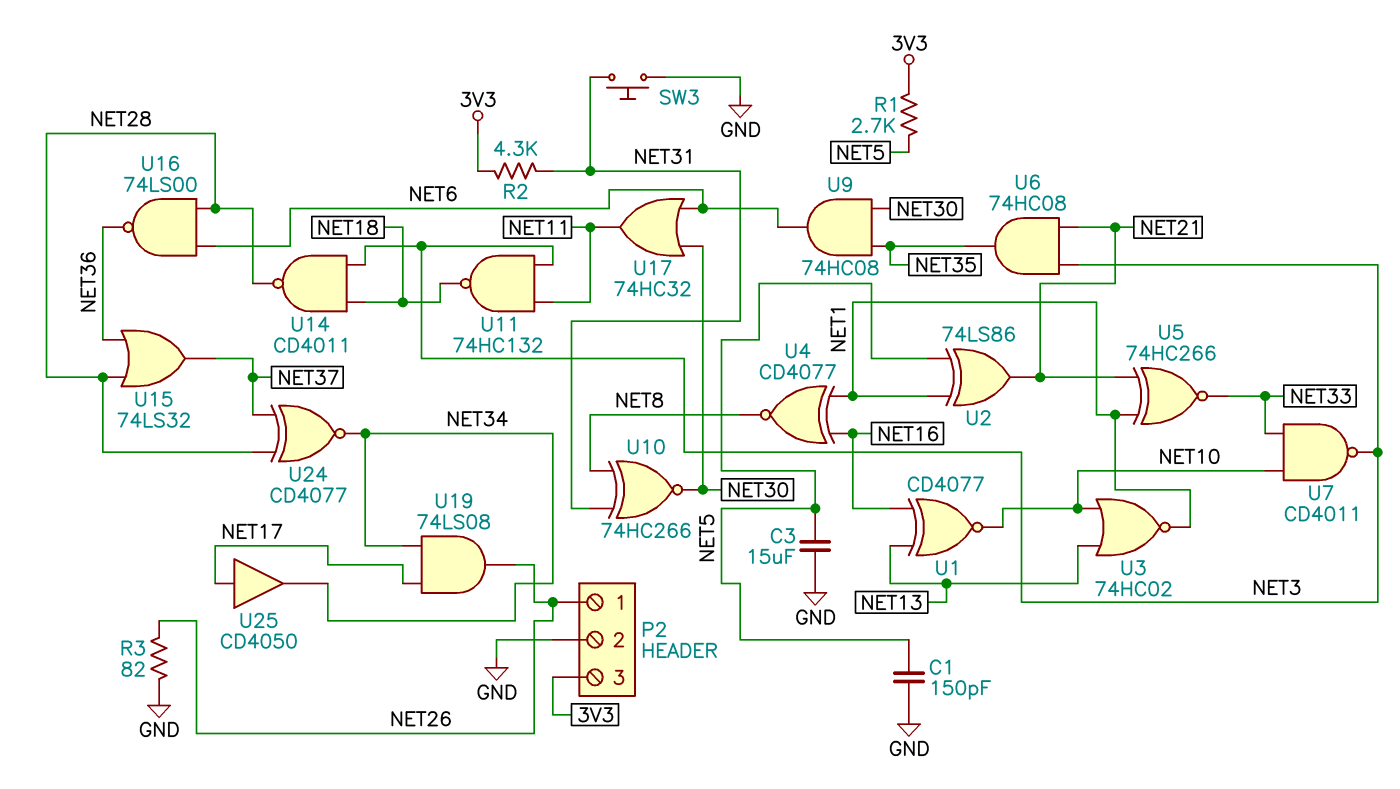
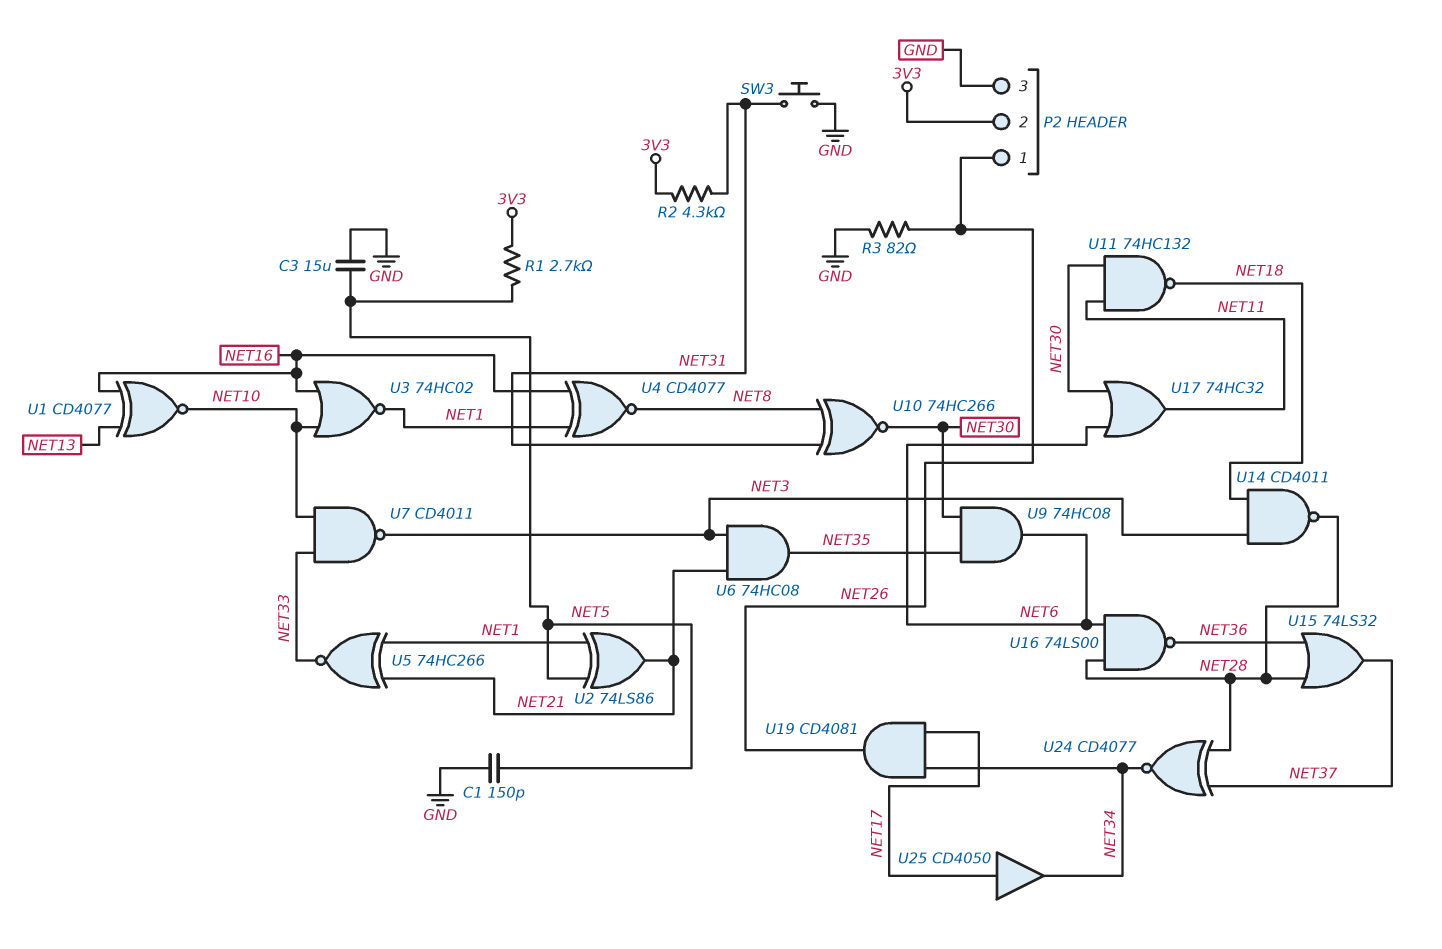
P2 pin 2: GND -> 3V3
P2 pin 3: 3V3 -> GND
U3: NOR 74HC02 (in NET10, in NET13, out NET1) -> NOR 74HC02 (in NET10, in NET16, out NET1)
U11: NAND 74HC132 (in NET3, in NET11, out NET18) -> NAND 74HC132 (in NET11, in NET30, out NET18)
U19: AND 74LS08 (in NET17, in NET34, out NET26) -> AND CD4081 (in NET17, in NET34, out NET26)

